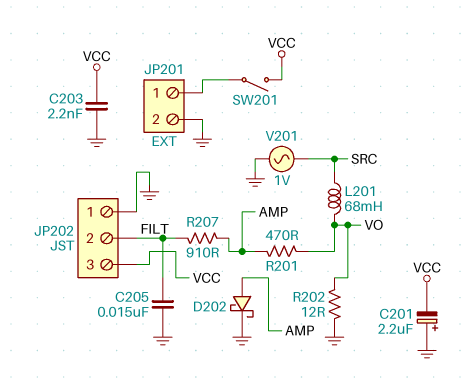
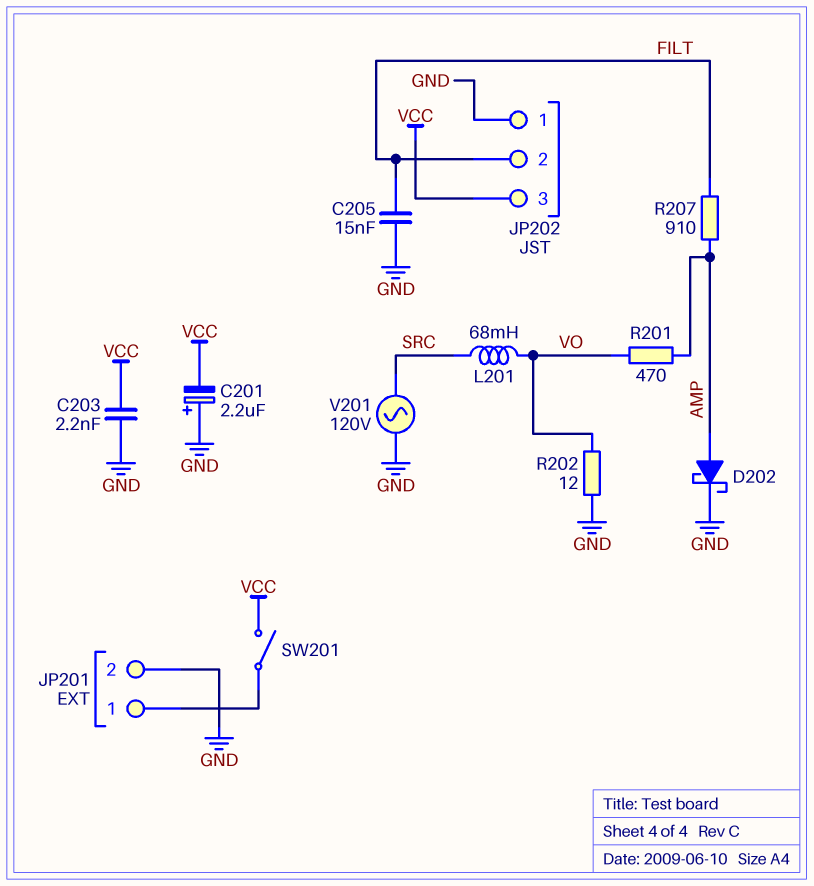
V201: AC 1V (GND, SRC) -> AC 120V (GND, SRC)

